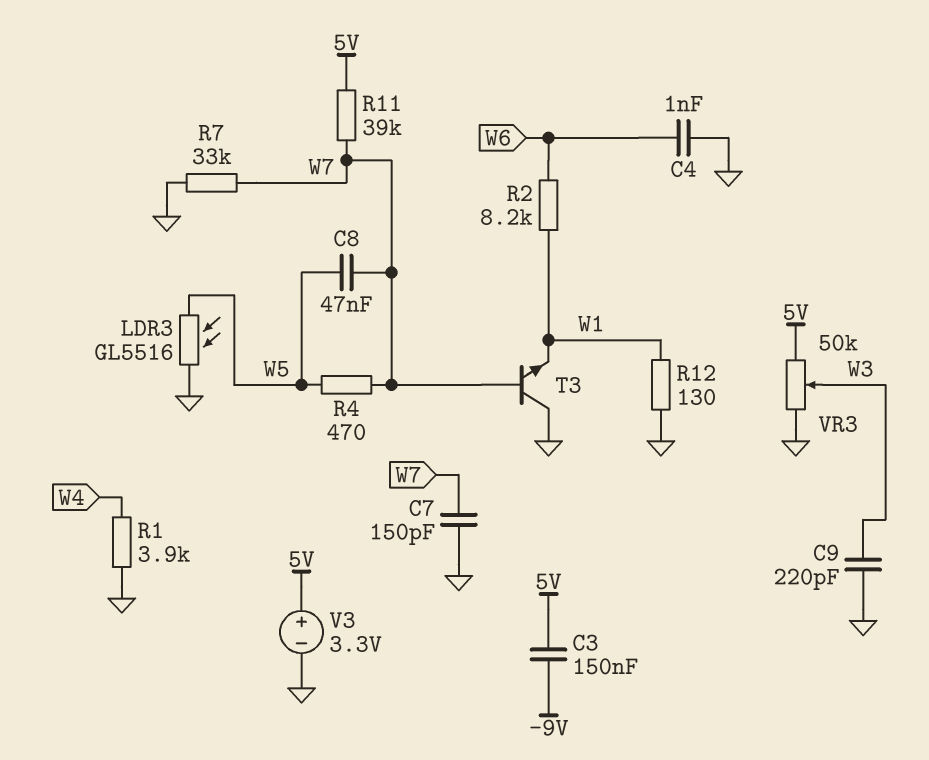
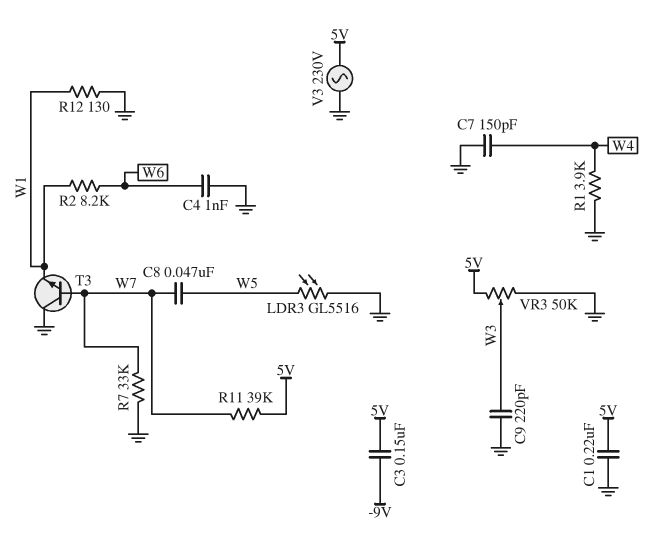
C1: none -> 220nF (5V, GND)
C7: 150pF (GND, W7) -> 150pF (GND, W4)
R4: 470 (W5, W7) -> none
V3: 3.3V (plus 5V, minus GND) -> AC 230V (5V, GND)

